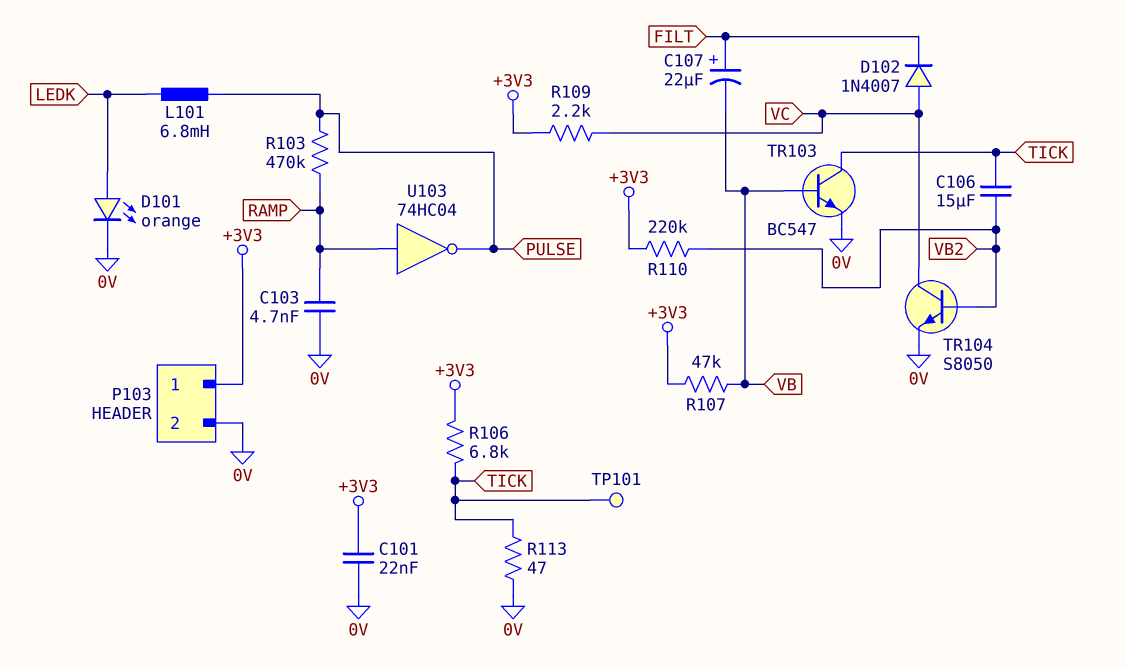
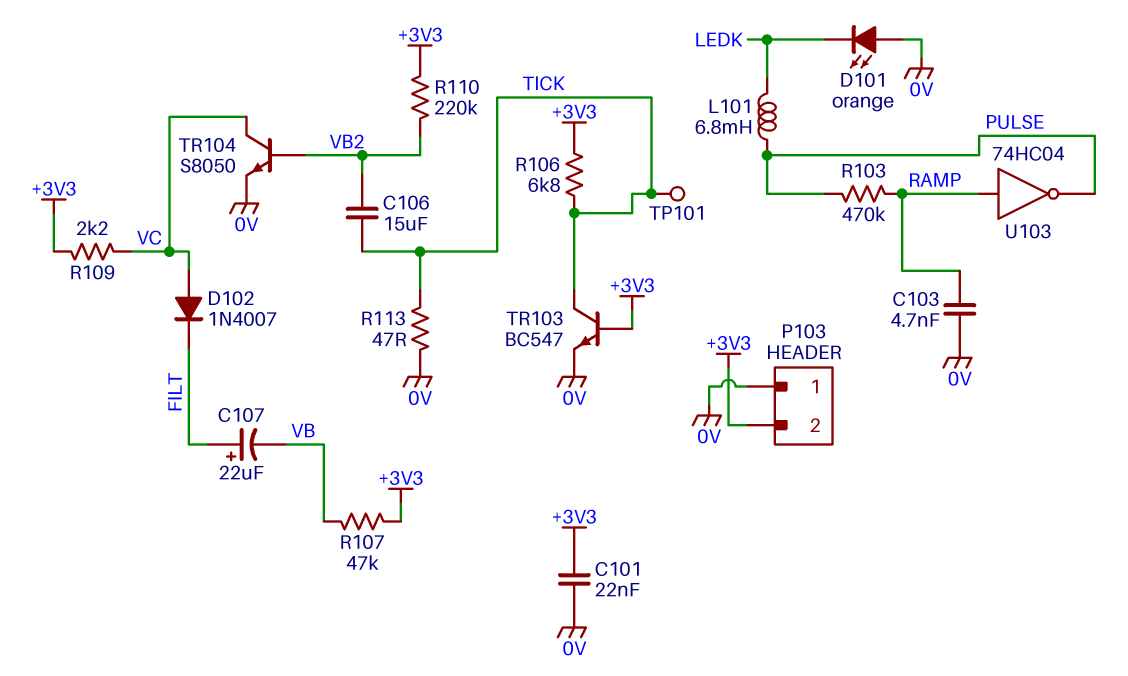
D101: LED orange (A LEDK, K 0V) -> LED orange (A 0V, K LEDK)
P103 pin 1: +3V3 -> 0V
P103 pin 2: 0V -> +3V3
TR103: NPN BC547 (B VB, C TICK, E 0V) -> NPN BC547 (B +3V3, C TICK, E 0V)

